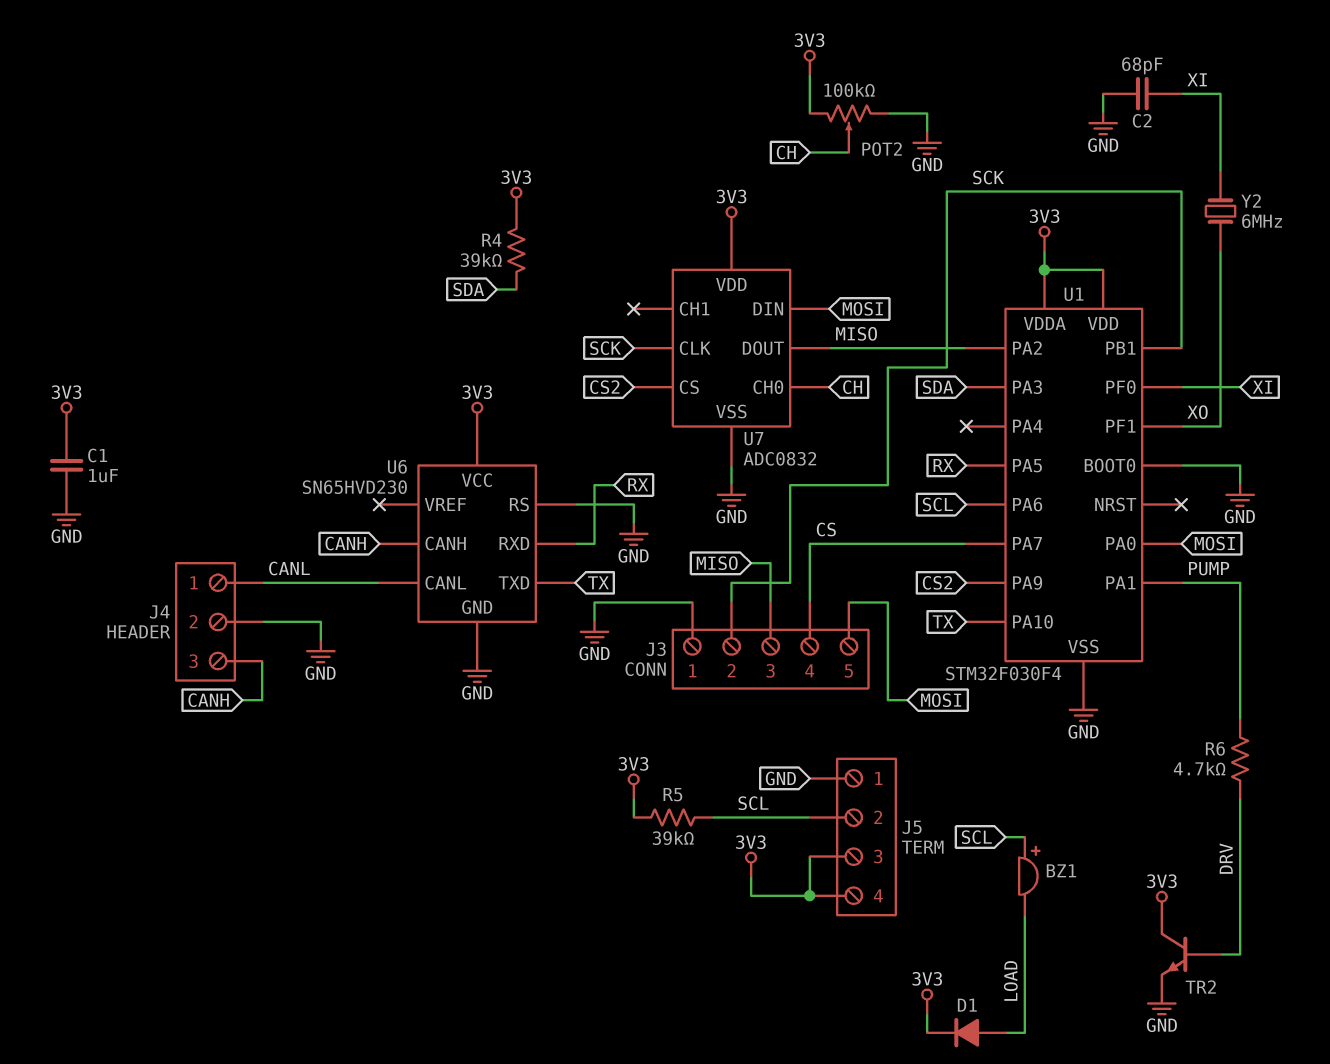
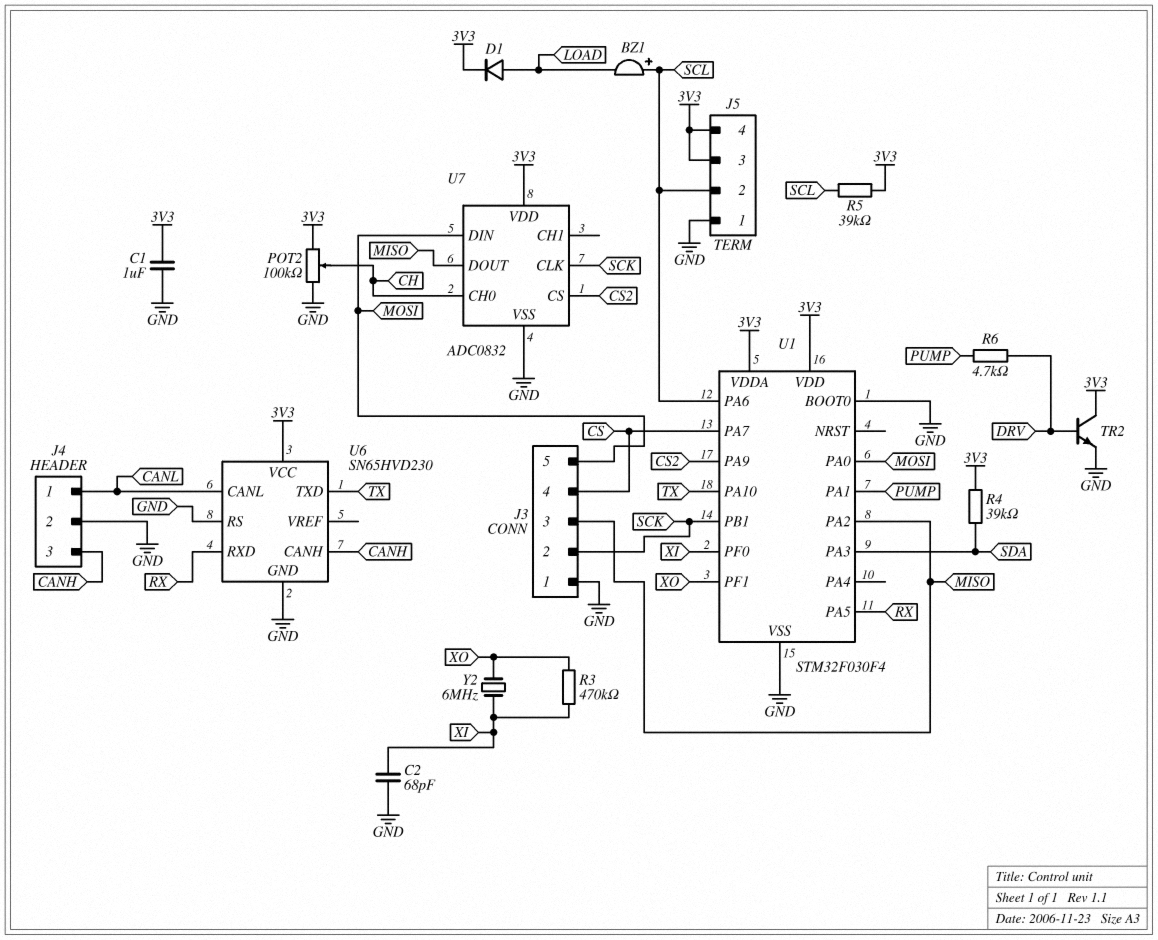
R3: none -> 470k (XI, XO)

